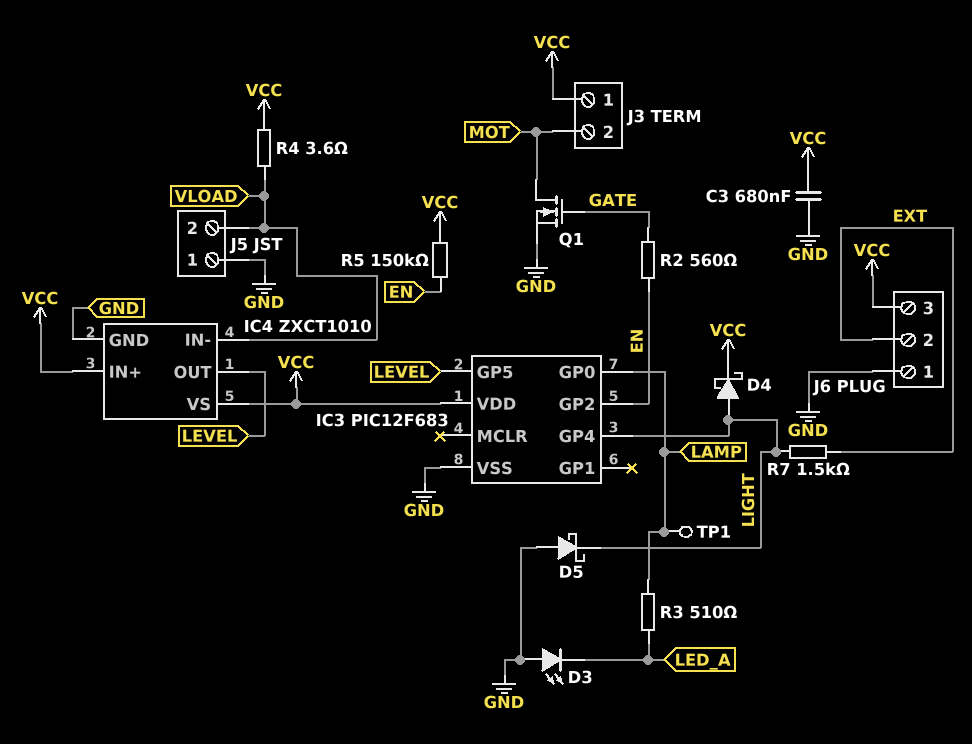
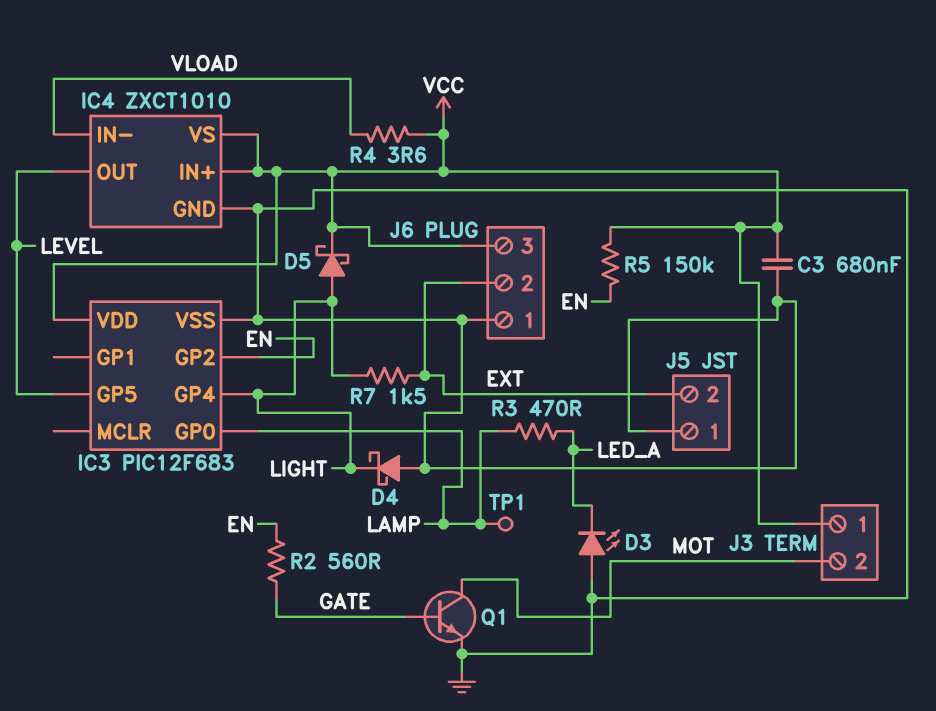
D4: schottky (A LIGHT, K VCC) -> schottky (A GND, K LIGHT)
D5: schottky (A GND, K LIGHT) -> schottky (A LIGHT, K VCC)
J5 pin 2: VLOAD -> EXT
Q1: NMOS (G GATE, D MOT, S GND) -> NPN (B GATE, C MOT, E GND)
R3: 510 (LAMP, LED_A) -> 470 (LAMP, LED_A)

